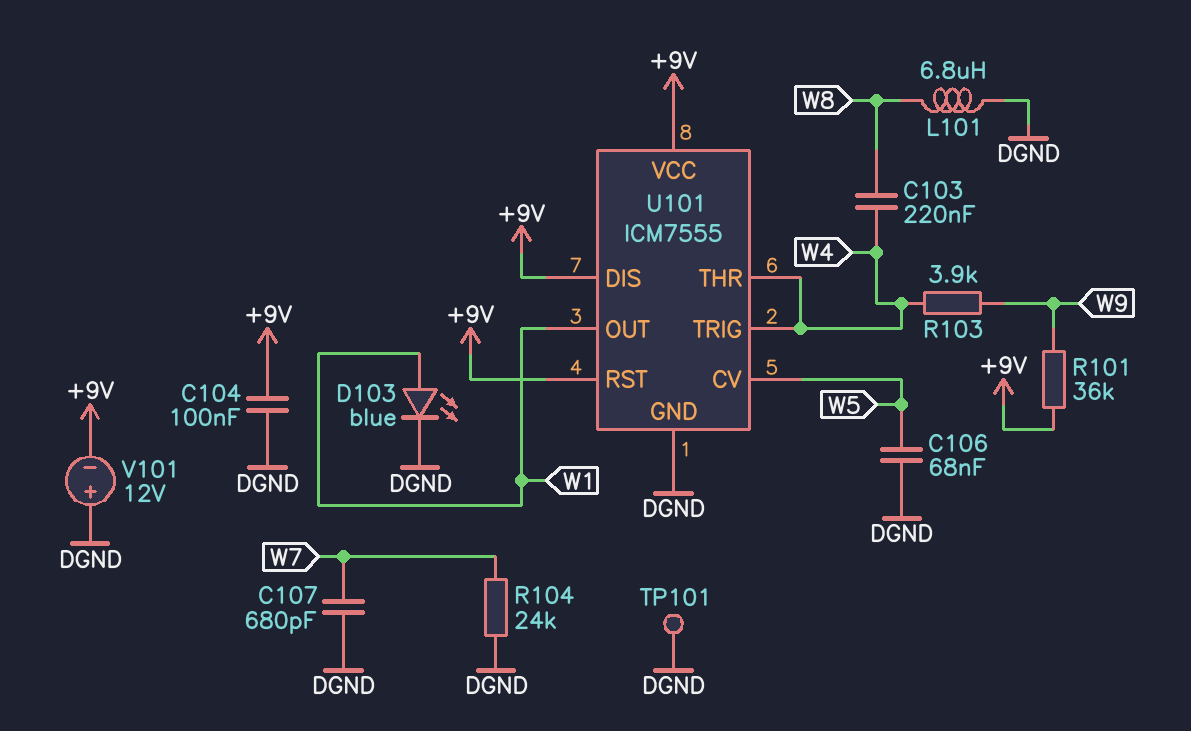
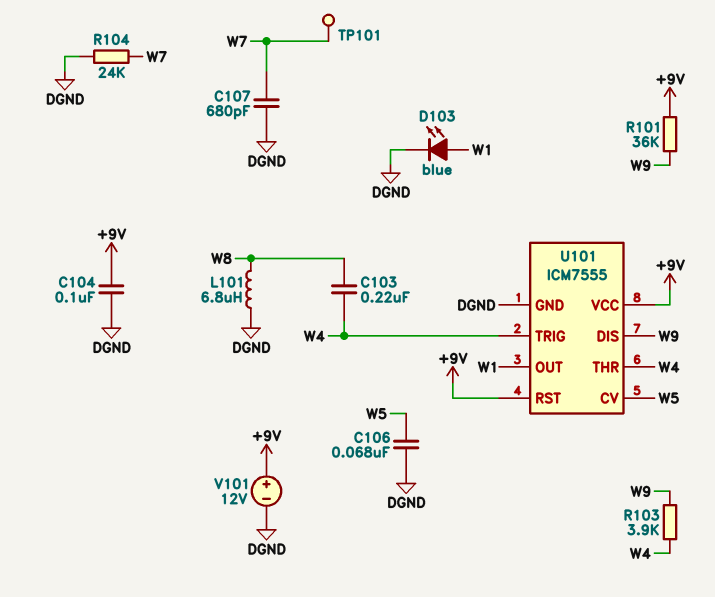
TP101: test point (DGND) -> test point (W7)
U101 pin DIS: +9V -> W9
V101: 12V (plus DGND, minus +9V) -> 12V (plus +9V, minus DGND)

